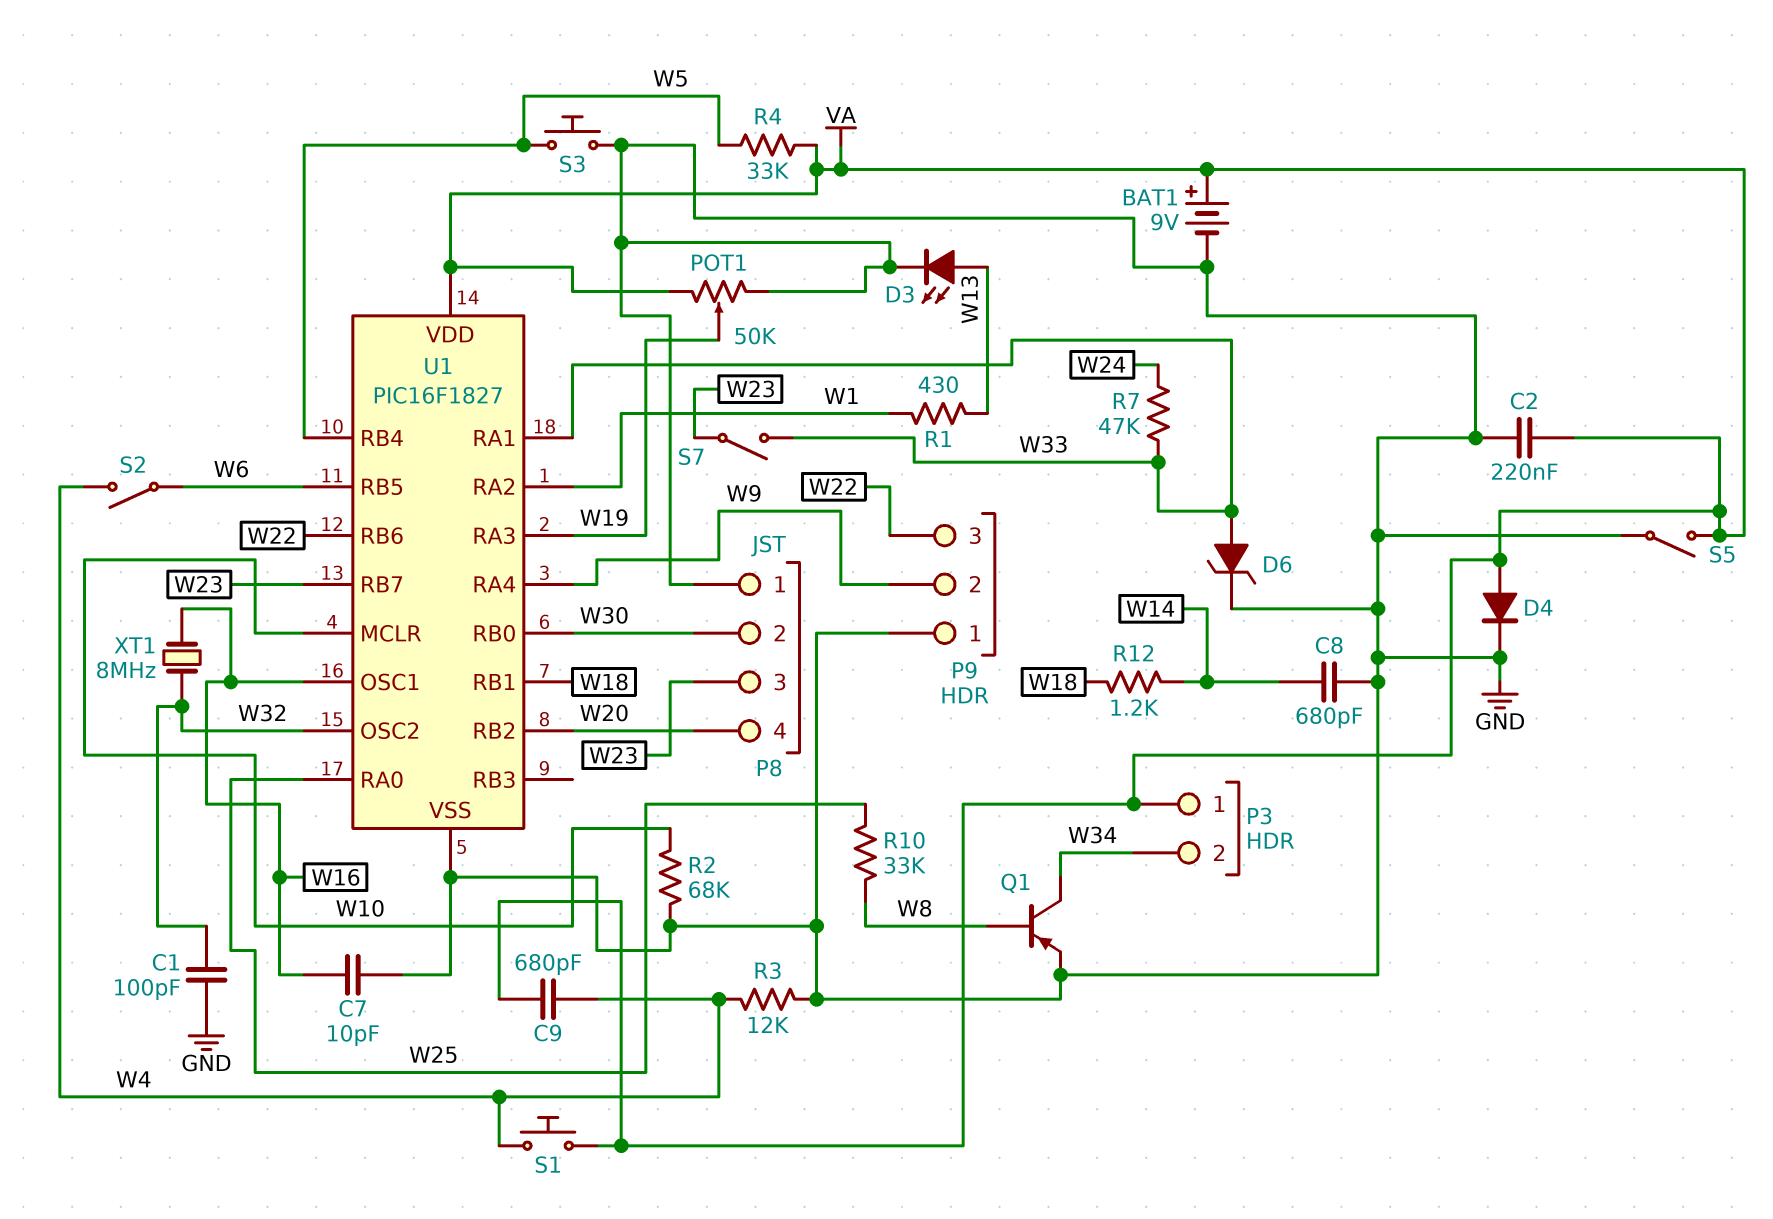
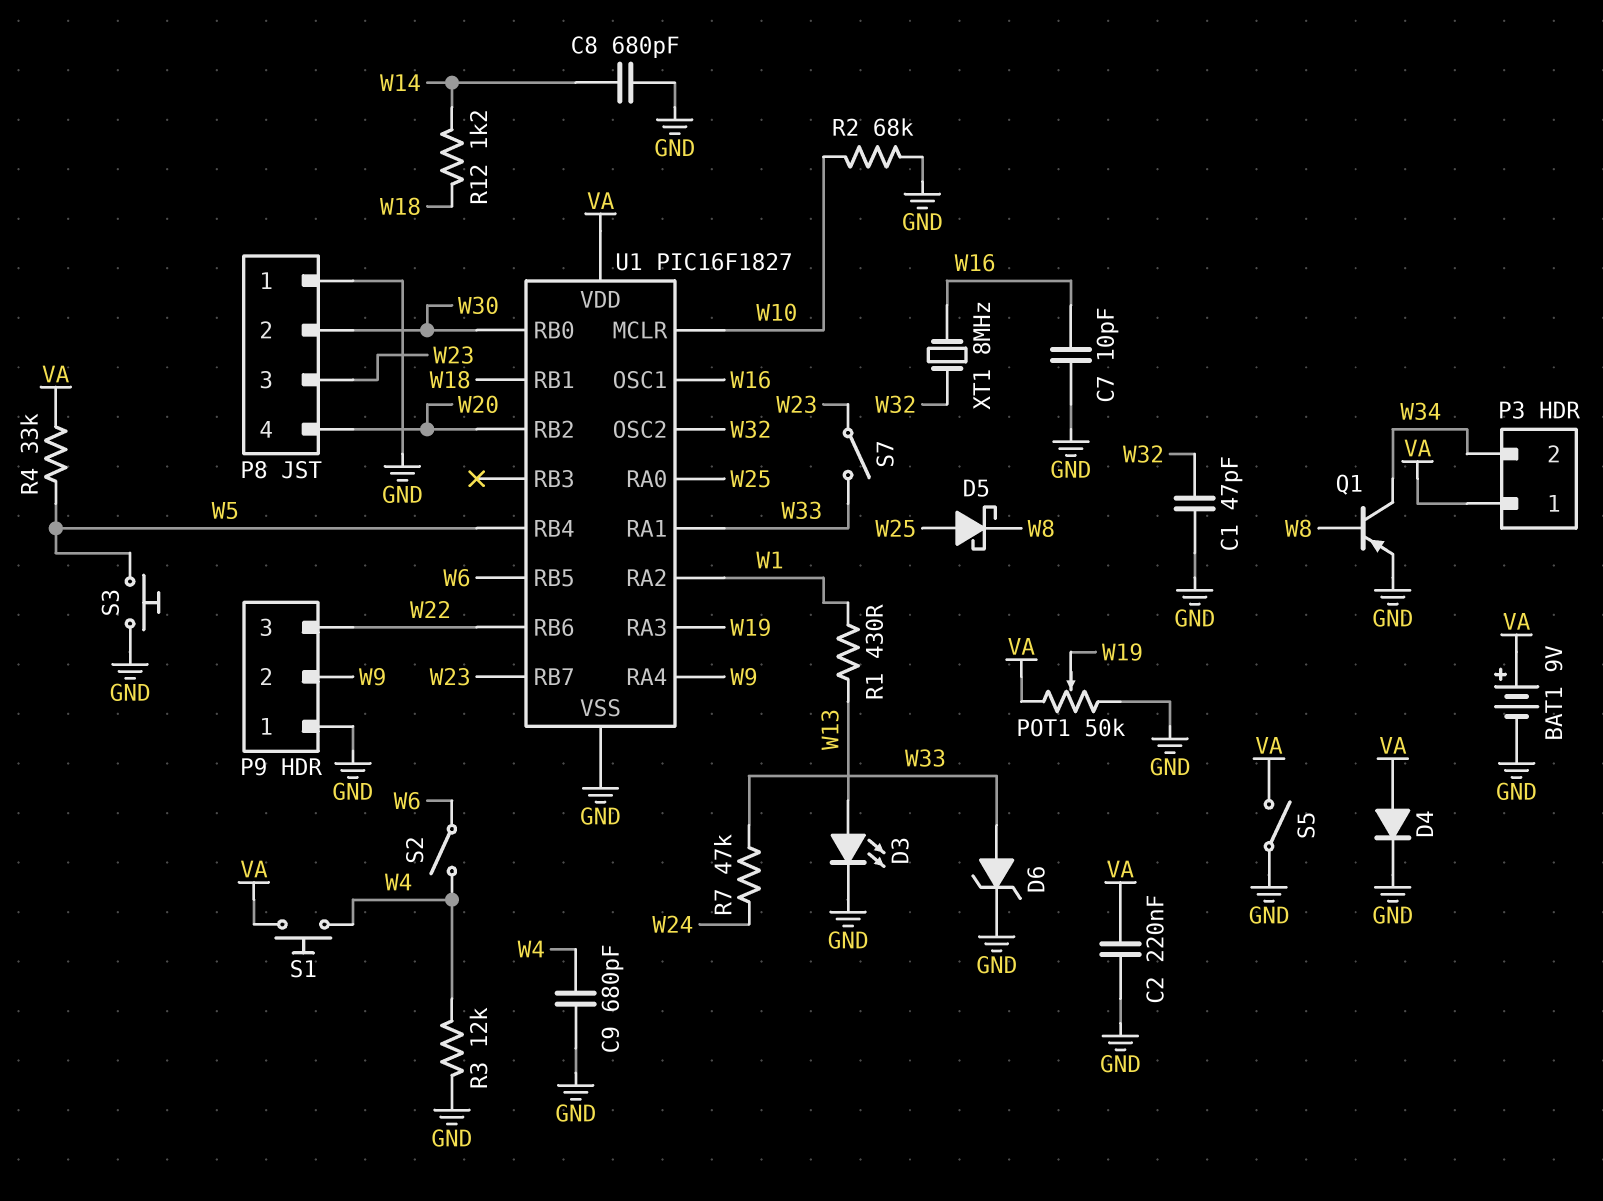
C1: 100pF (GND, W32) -> 47pF (GND, W32)
C9: 680pF (VA, W4) -> 680pF (GND, W4)
D5: none -> schottky (A W25, K W8)
R10: 33k (W8, W25) -> none

